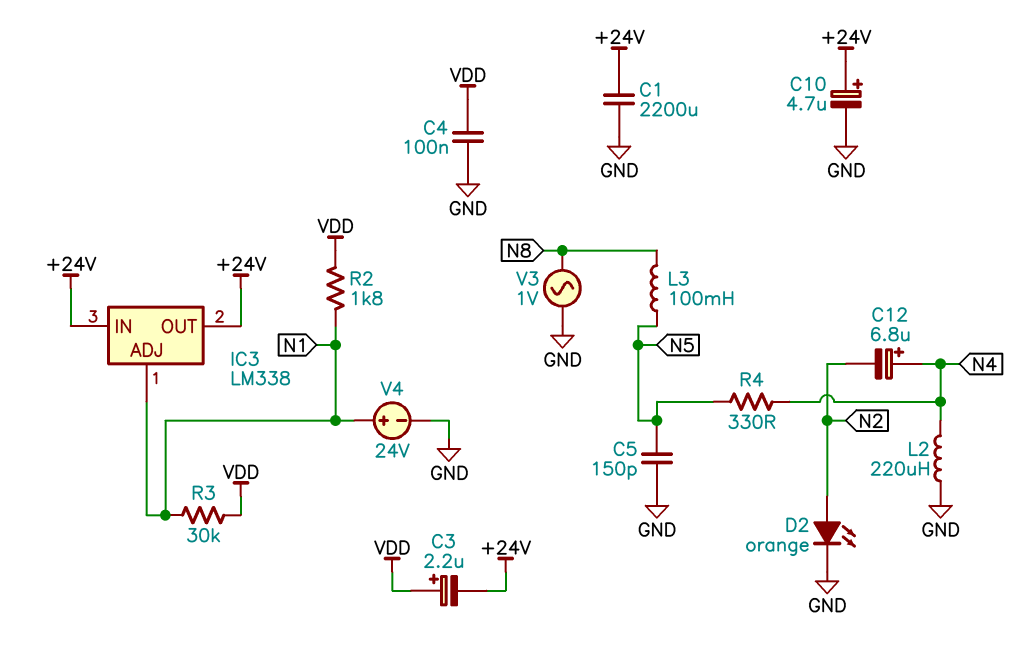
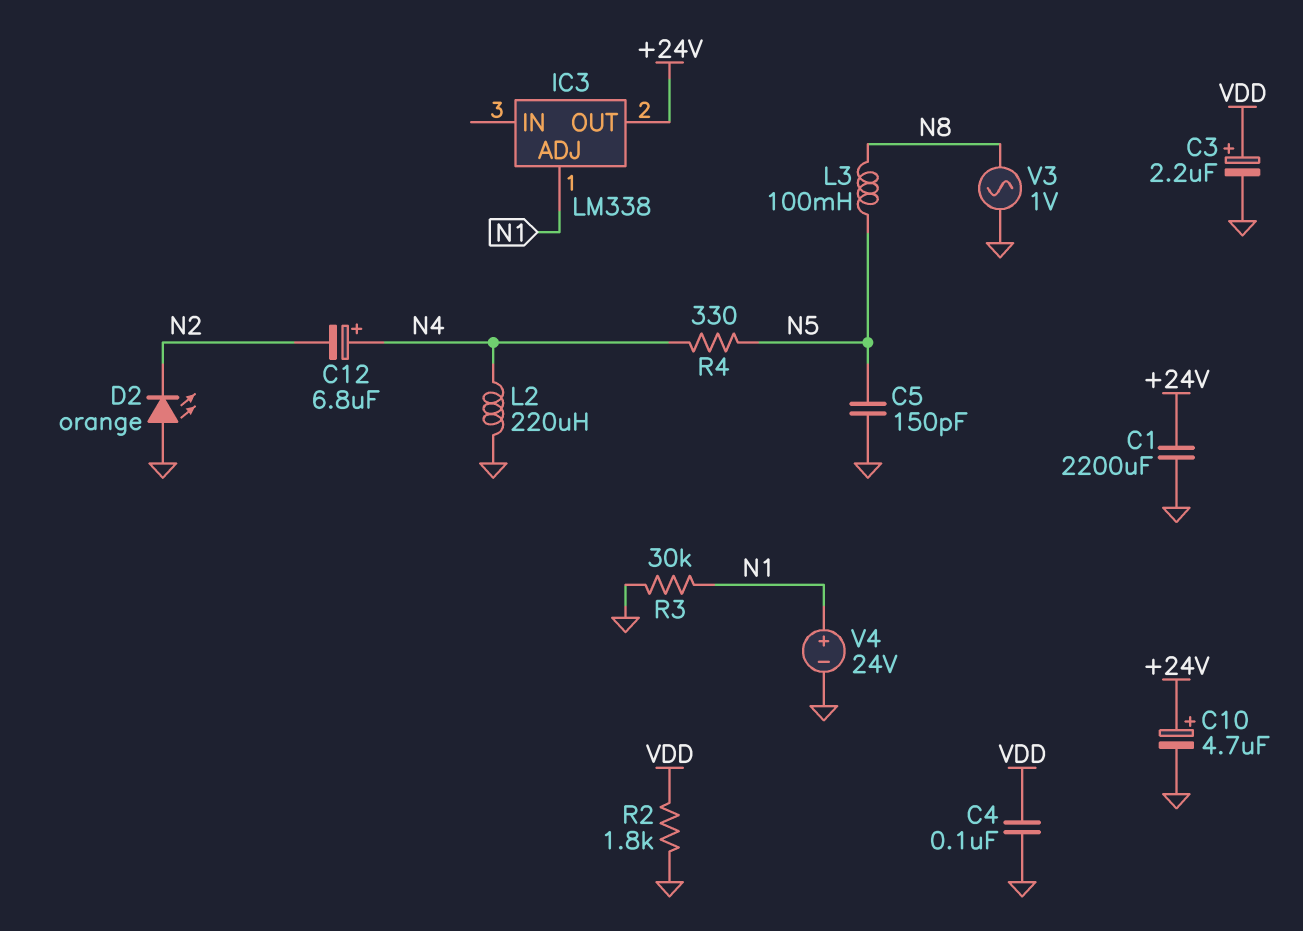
C3: 2.2uF (plus VDD, minus +24V) -> 2.2uF (plus VDD, minus GND)
D2: LED orange (A N2, K GND) -> LED orange (A GND, K N2)
IC3 pin IN: +24V -> none
R2: 1.8k (N1, VDD) -> 1.8k (GND, VDD)
R3: 30k (N1, VDD) -> 30k (GND, N1)

